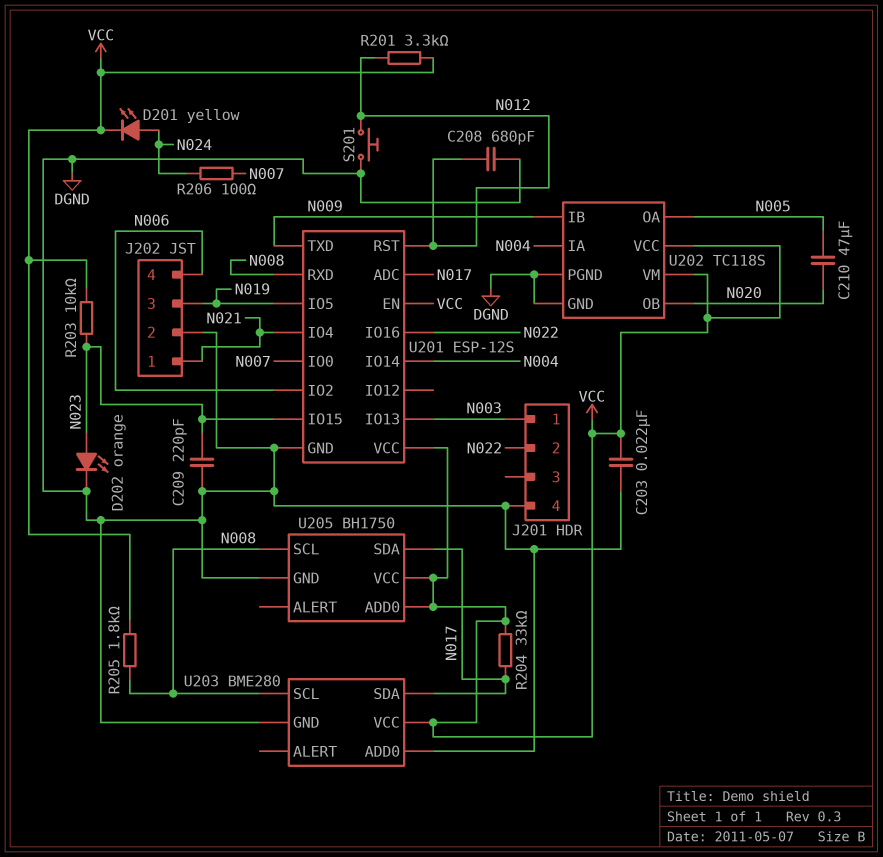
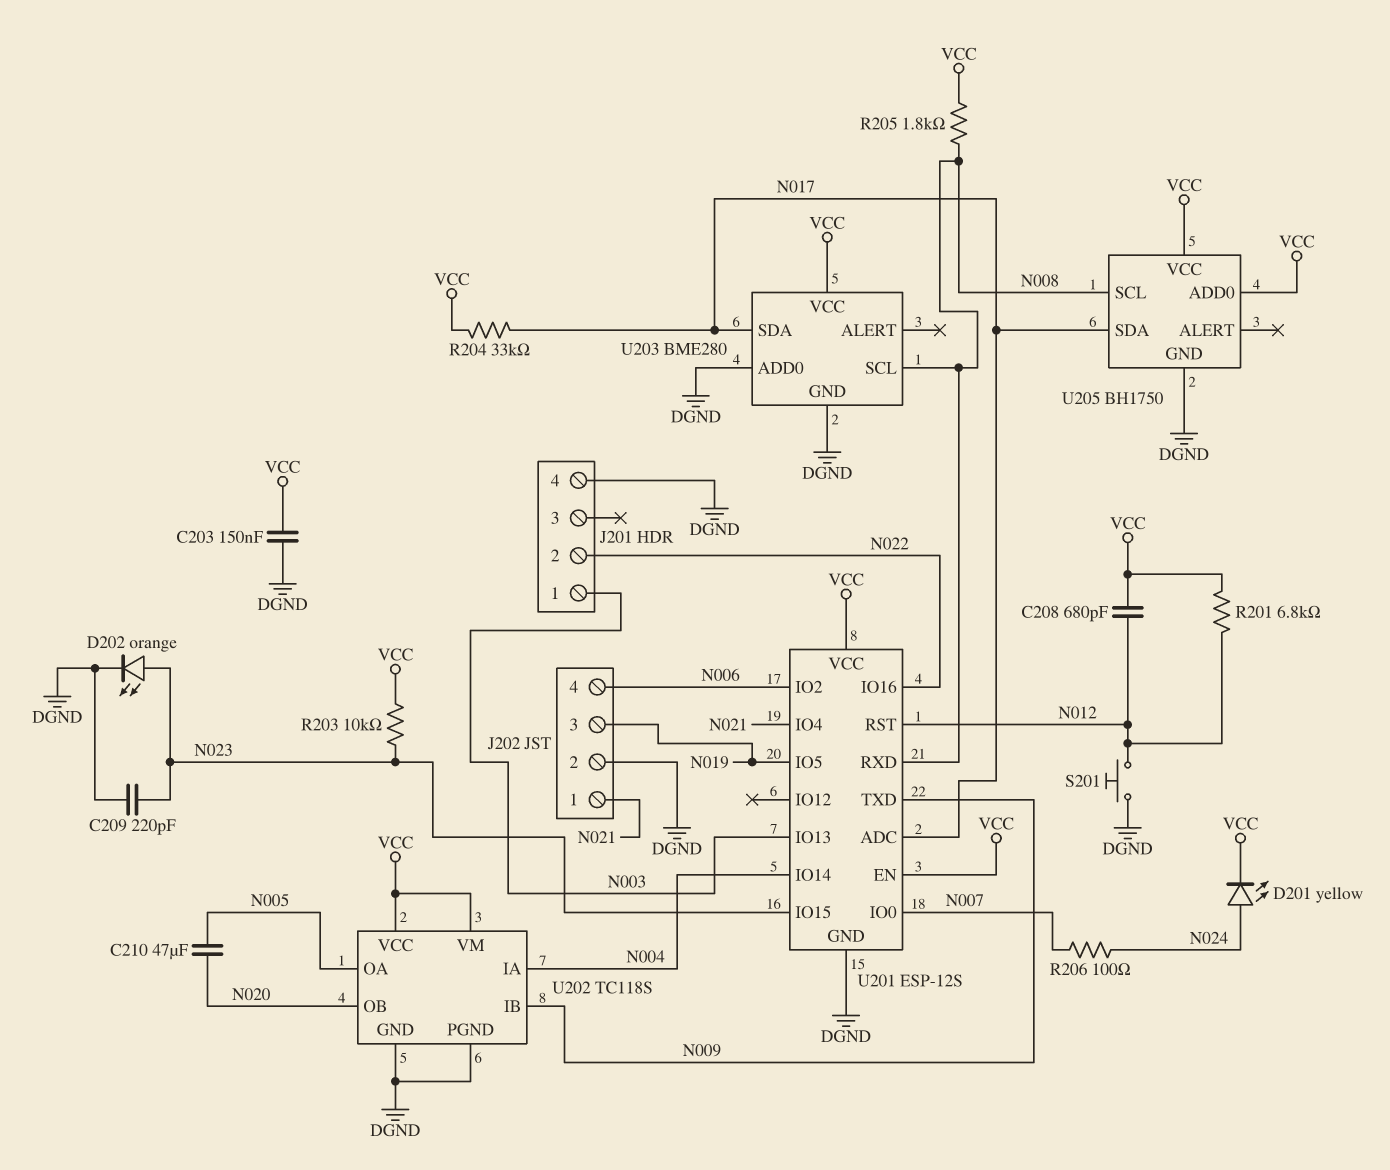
C203: 22nF (DGND, VCC) -> 150nF (DGND, VCC)
C208: 680pF (DGND, N012) -> 680pF (N012, VCC)
R201: 3.3k (N012, VCC) -> 6.8k (N012, VCC)

